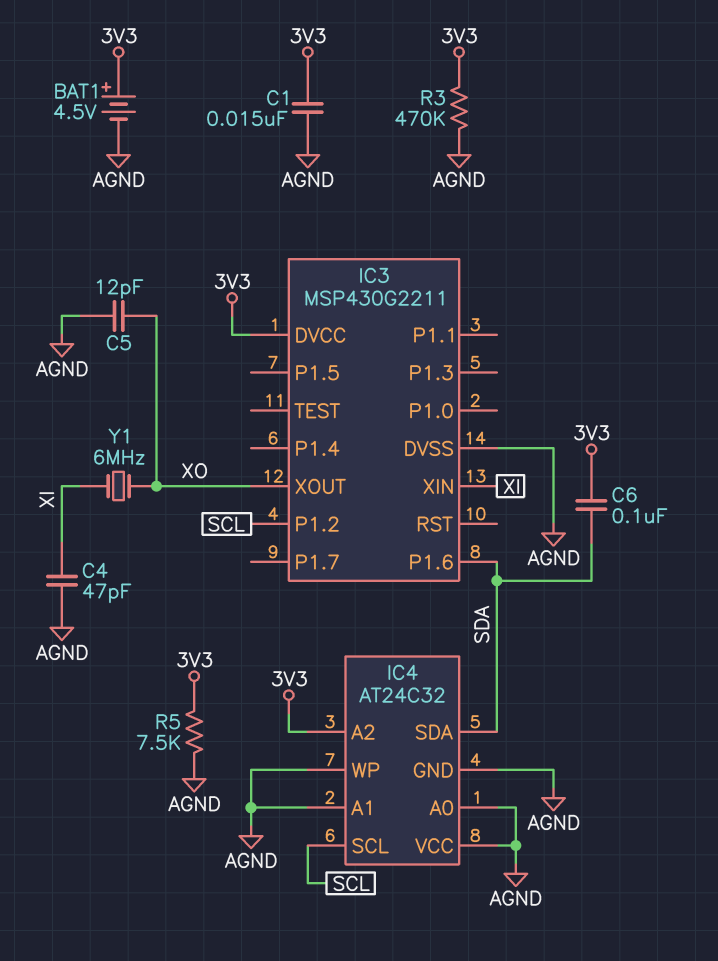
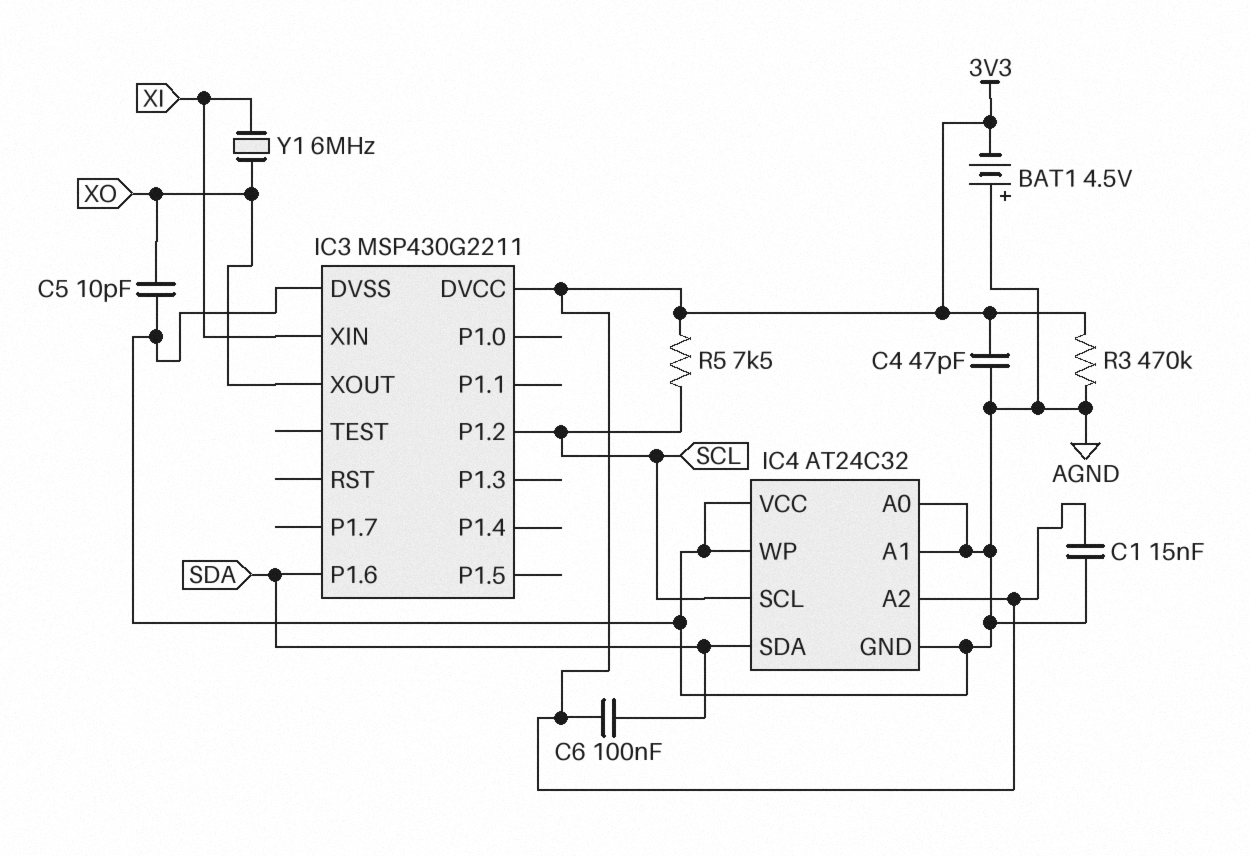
BAT1: 4.5V (plus 3V3, minus AGND) -> 4.5V (plus AGND, minus 3V3)
C4: 47pF (AGND, XI) -> 47pF (3V3, AGND)
C5: 12pF (AGND, XO) -> 10pF (AGND, XO)
R5: 7.5k (3V3, AGND) -> 7.5k (3V3, SCL)

